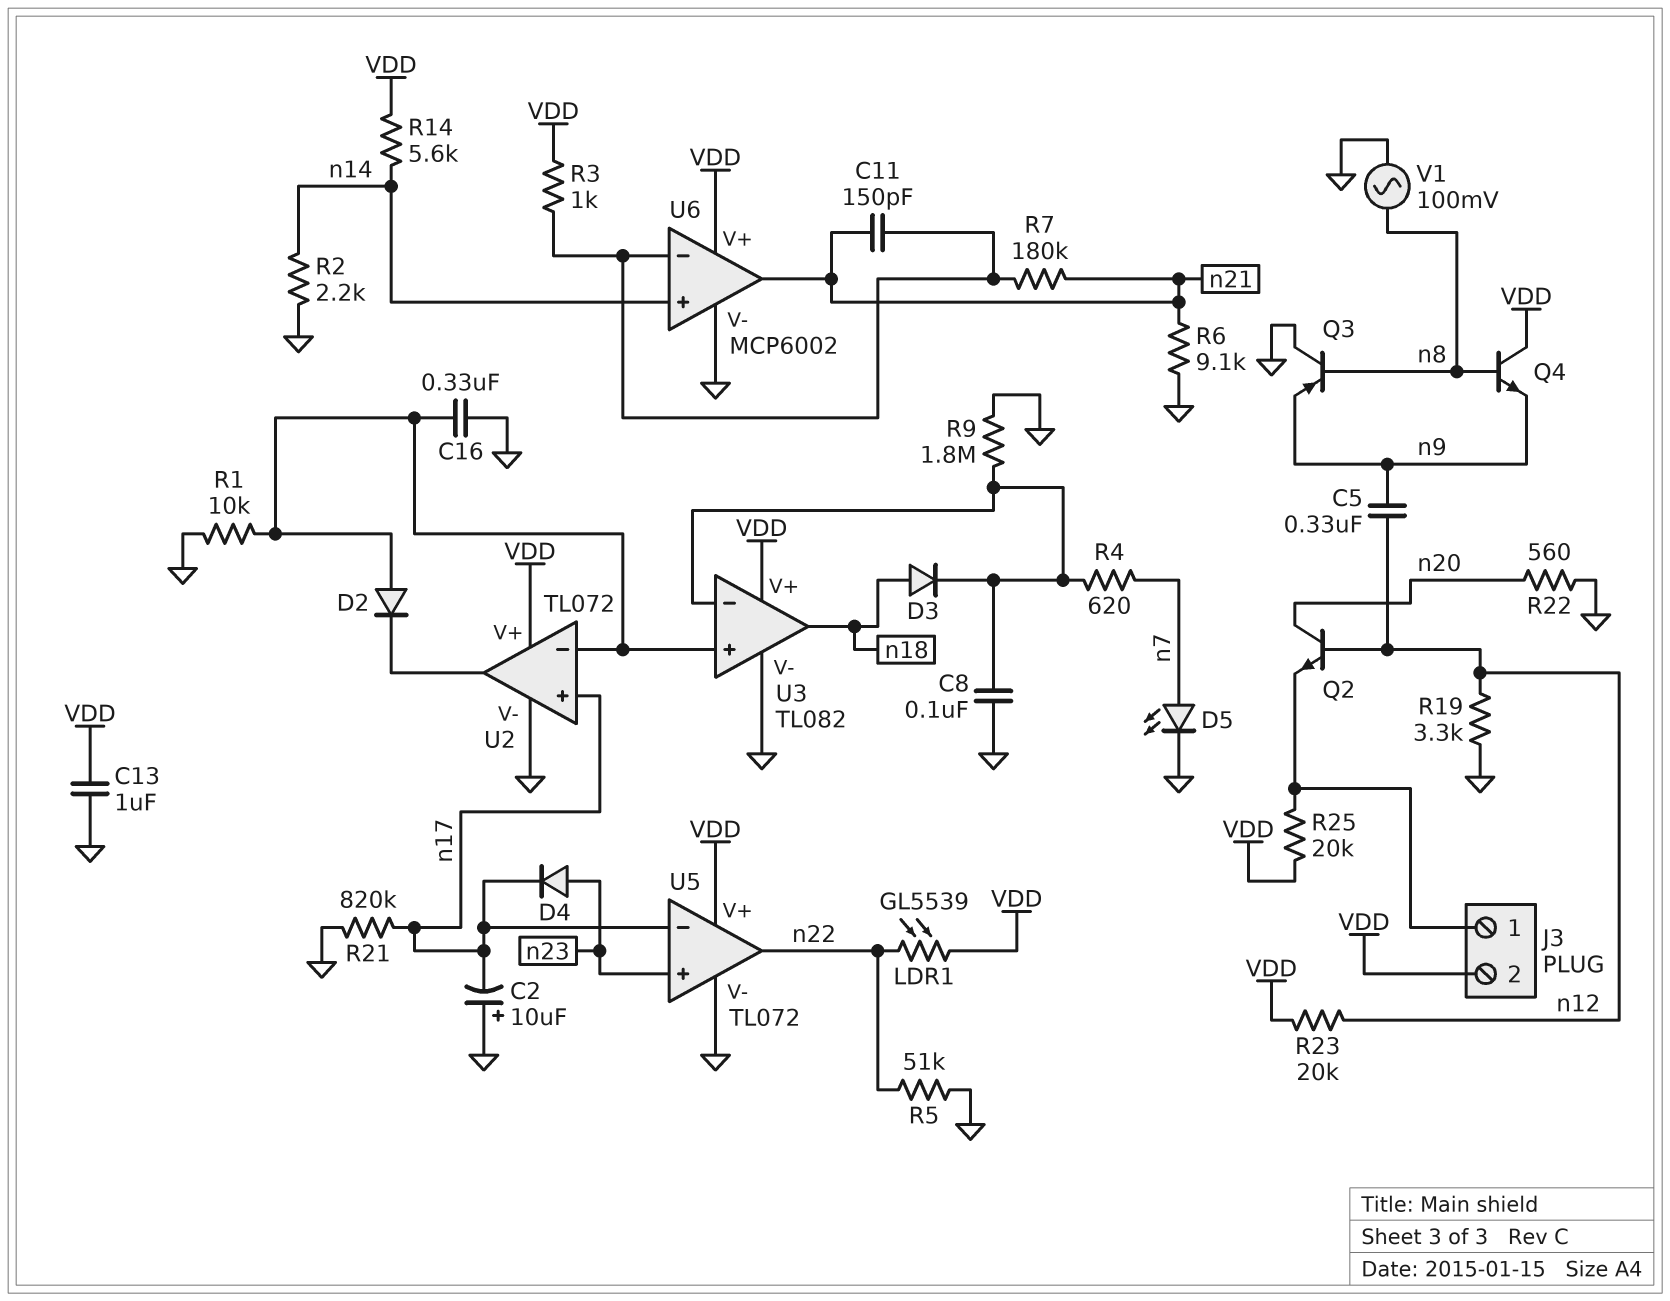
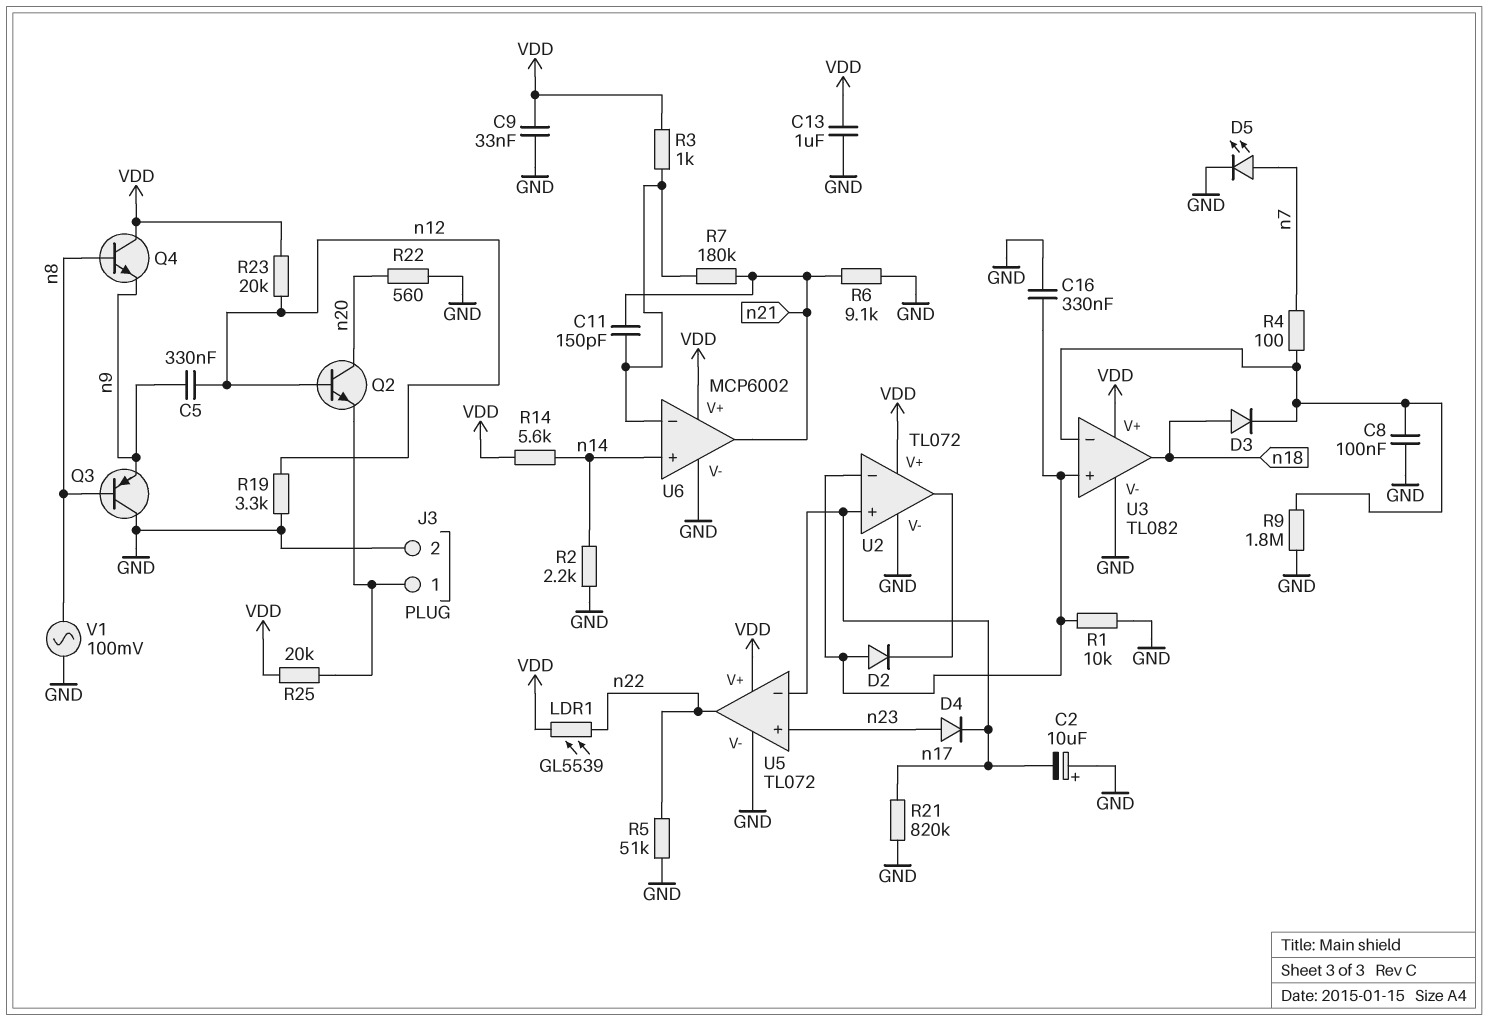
C9: none -> 33nF (GND, VDD)
J3 pin 2: VDD -> GND
R4: 620 (U3/in-, n7) -> 100 (U3/in-, n7)

